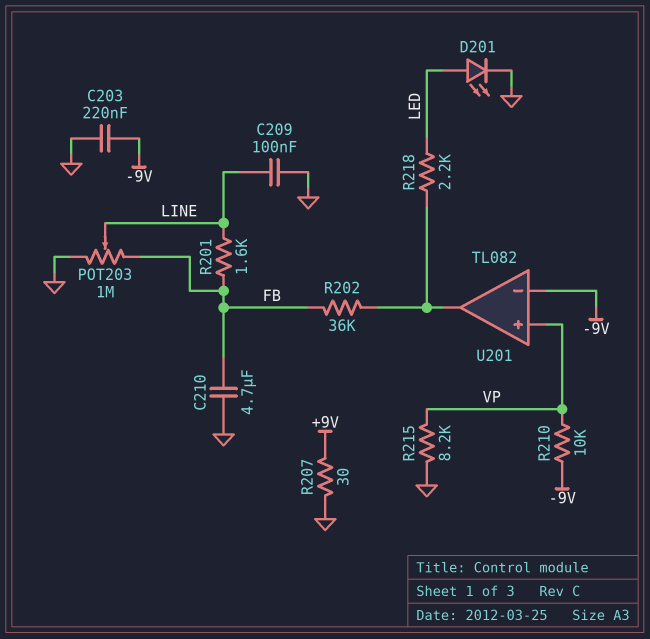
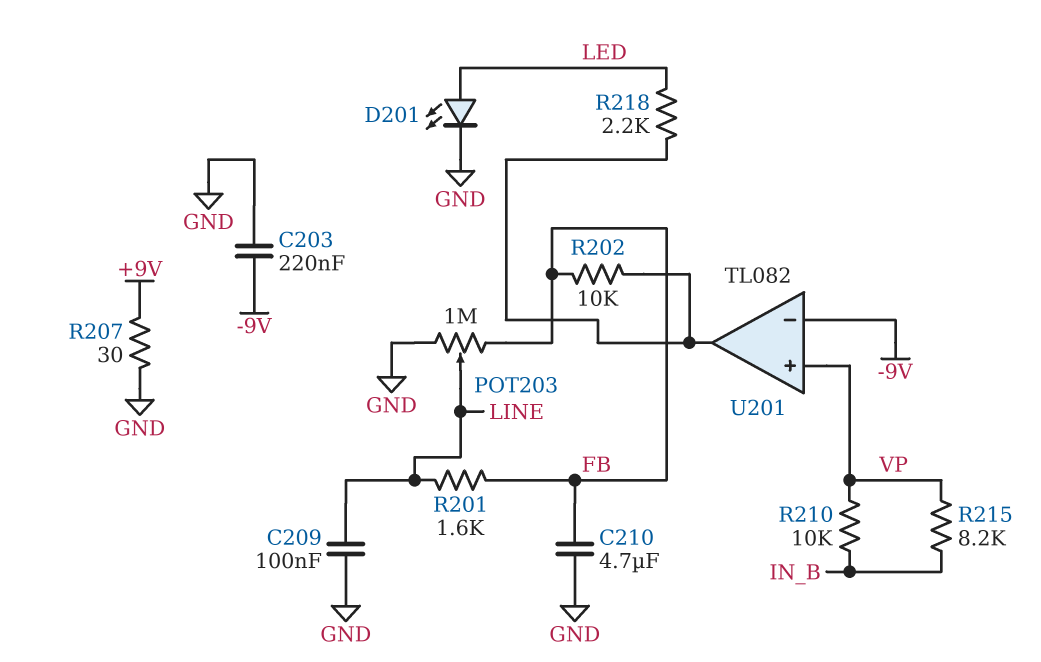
R202: 36k (FB, U201/out) -> 10k (FB, U201/out)
R210: 10k (-9V, VP) -> 10k (IN_B, VP)
R215: 8.2k (GND, VP) -> 8.2k (IN_B, VP)

